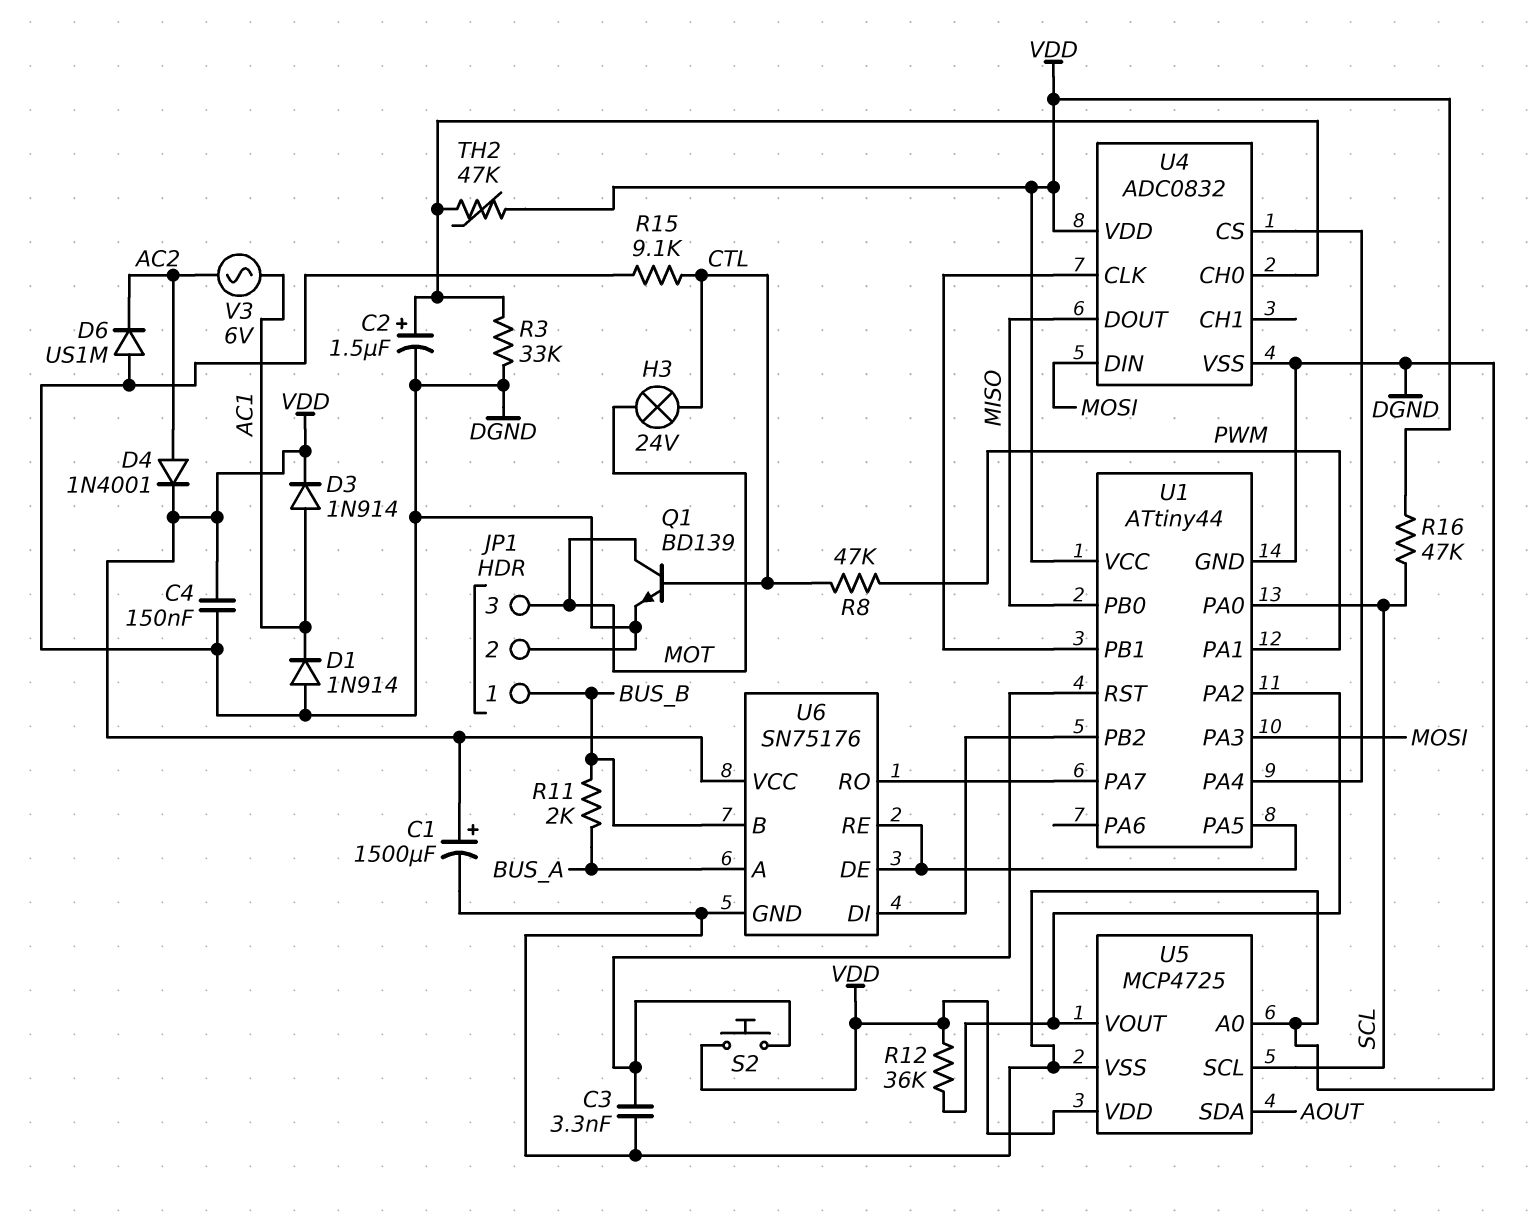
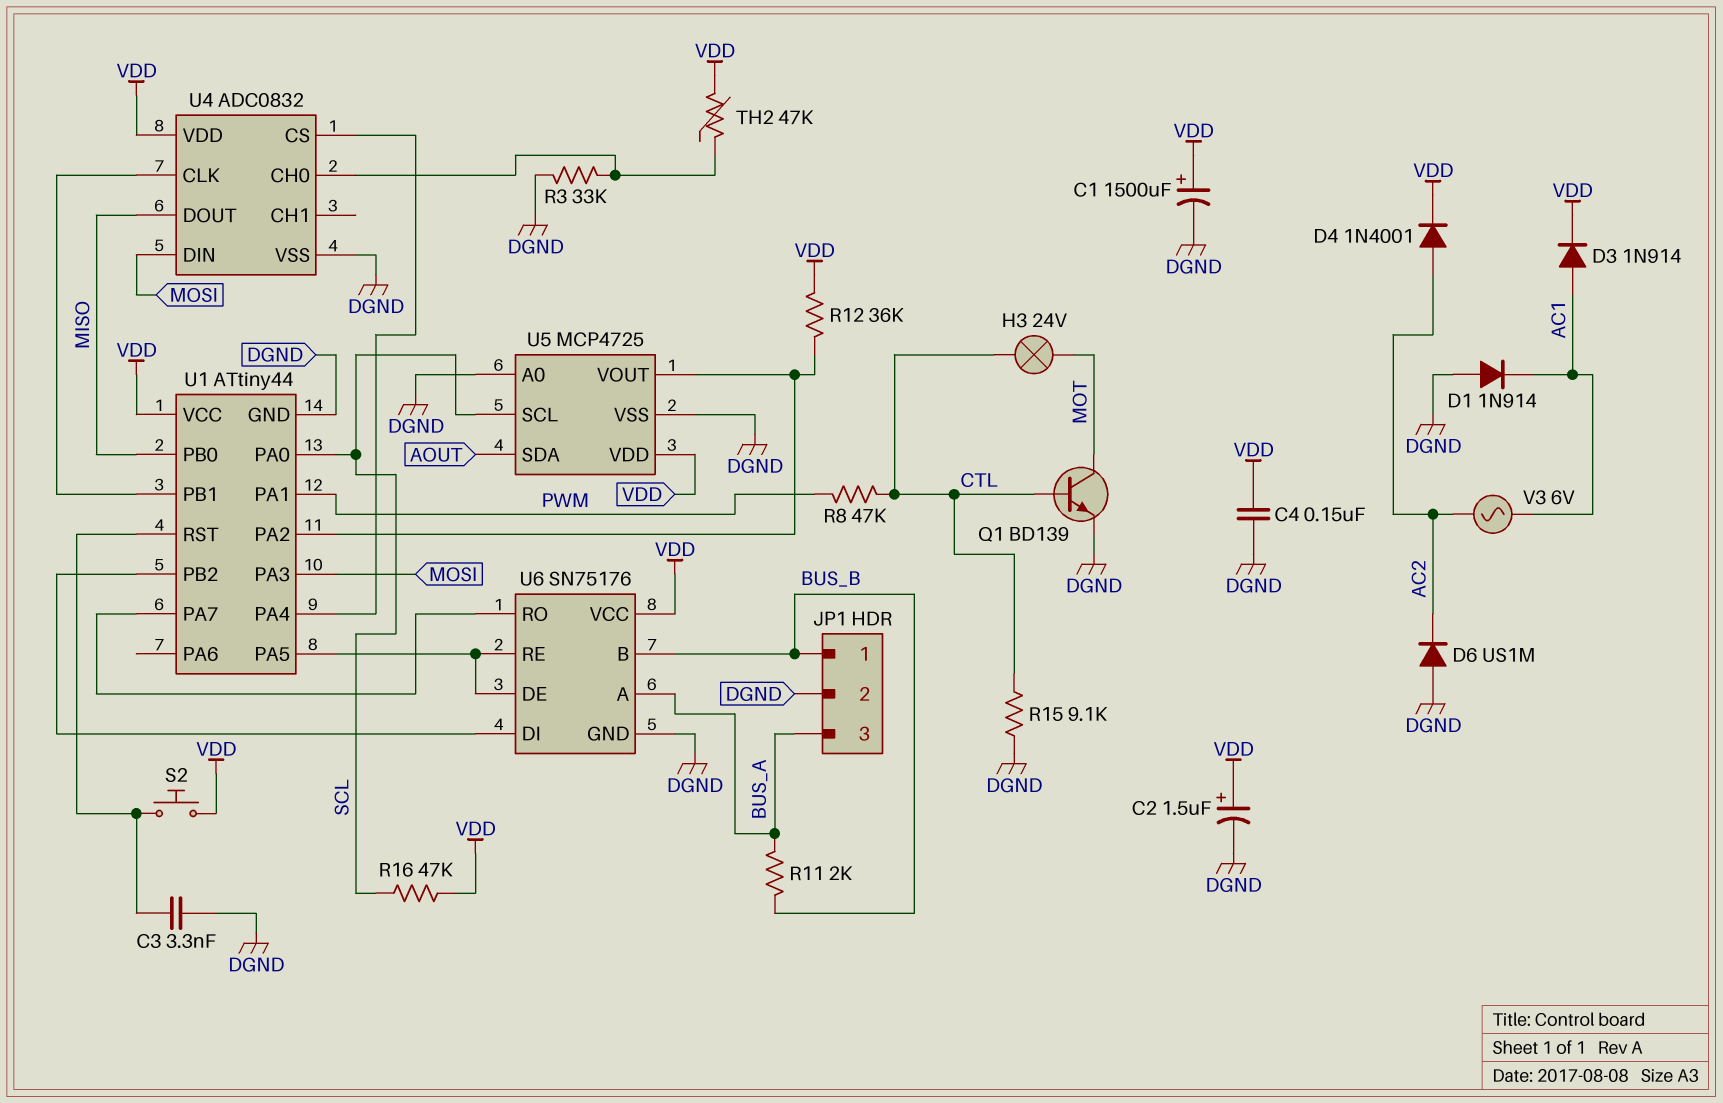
C2: 1.5uF (plus U4/CH0, minus DGND) -> 1.5uF (plus VDD, minus DGND)
JP1 pin 3: MOT -> BUS_A

